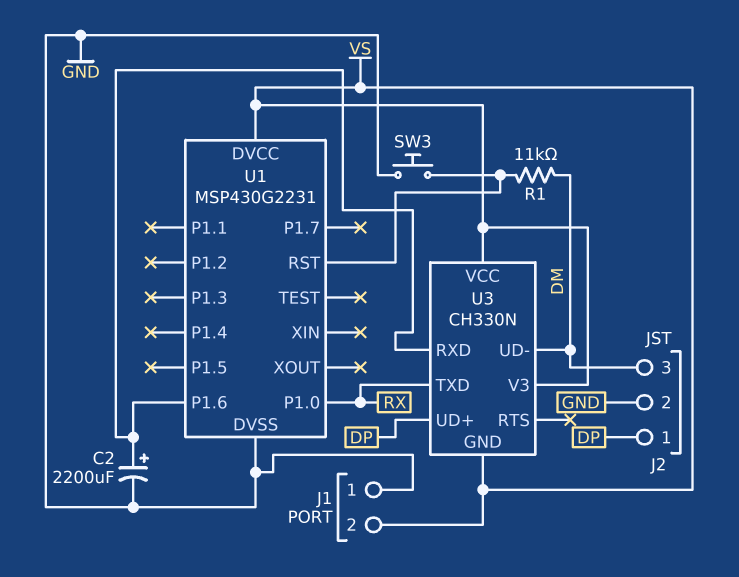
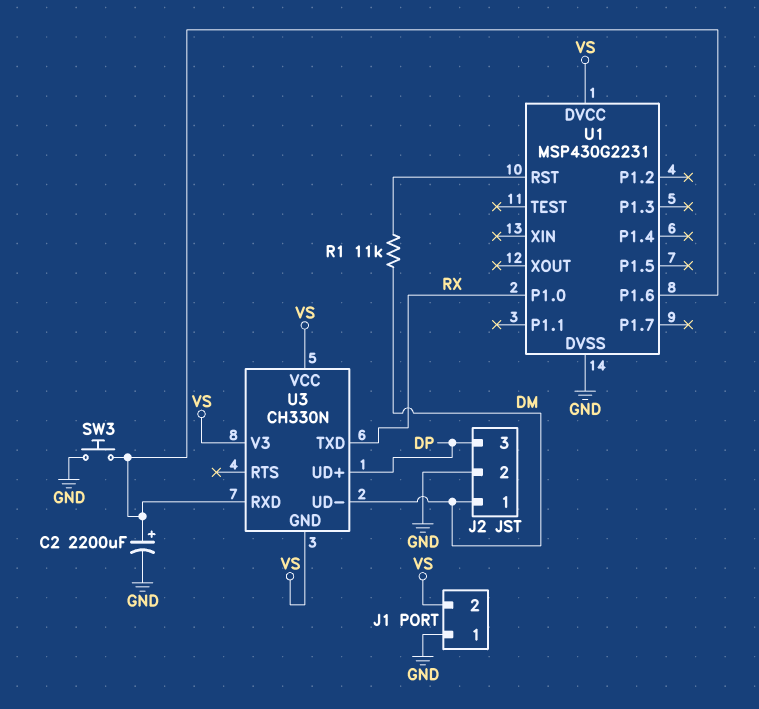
J2 pin 1: DP -> DM
J2 pin 3: DM -> DP
SW3: button (GND, U1/RST) -> button (GND, U1/P1.6)

